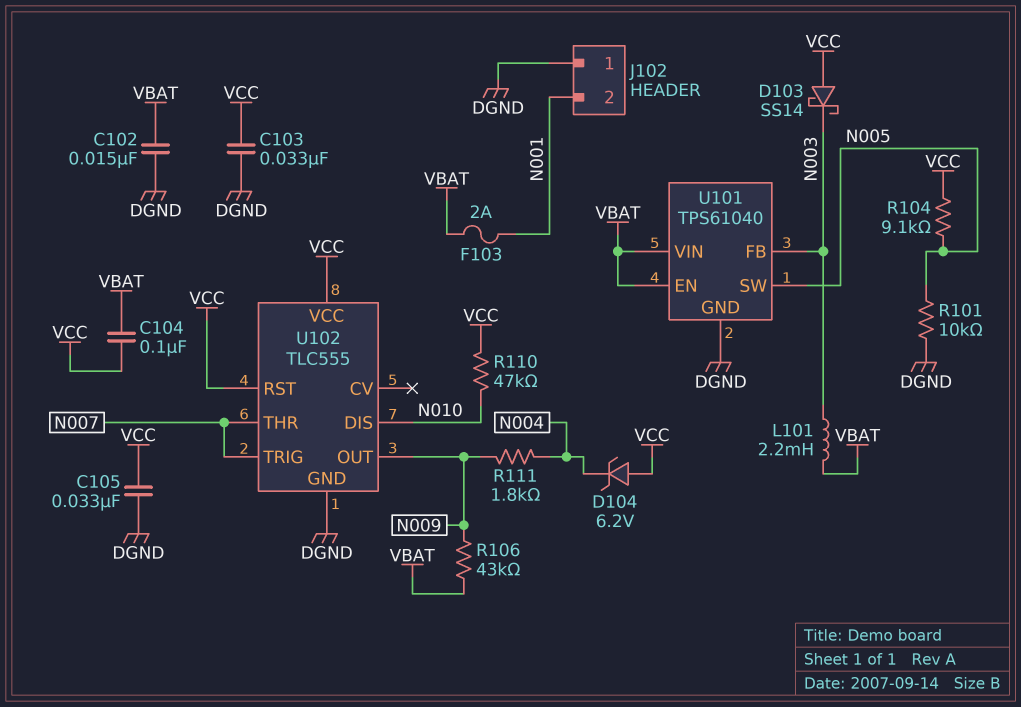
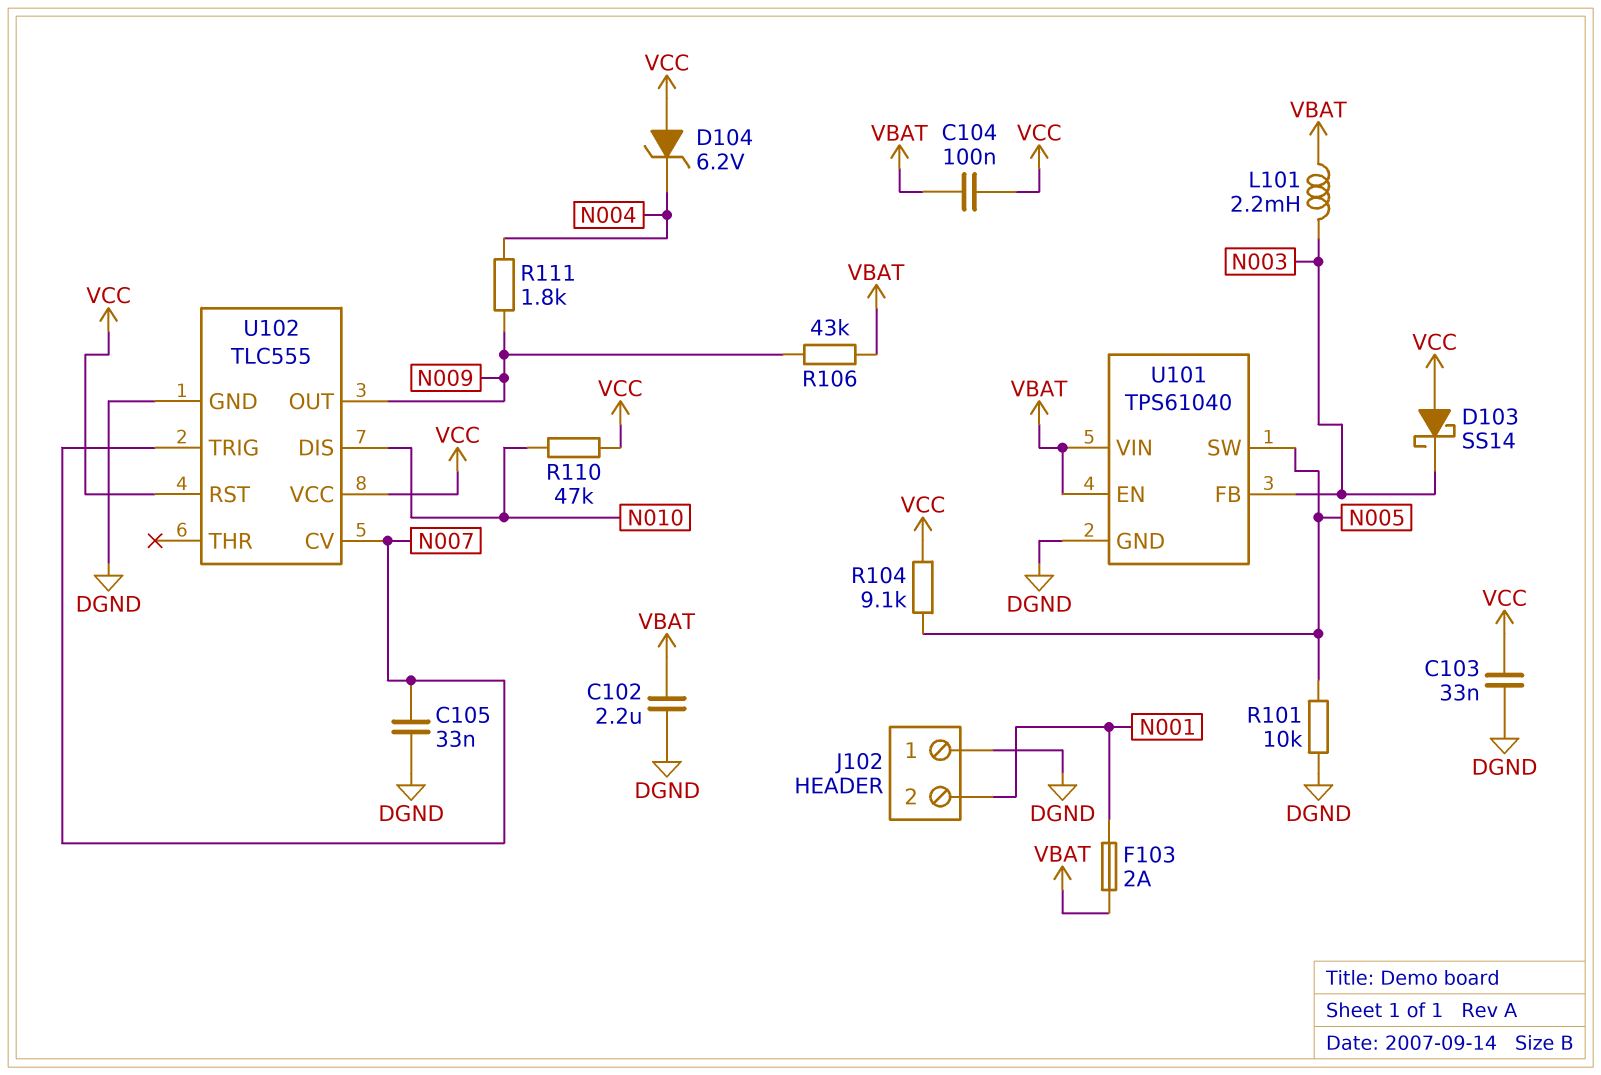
C102: 15nF (DGND, VBAT) -> 2.2uF (DGND, VBAT)
C105: 33nF (DGND, VCC) -> 33nF (DGND, N007)
U102 pin CV: none -> N007
U102 pin THR: N007 -> none

